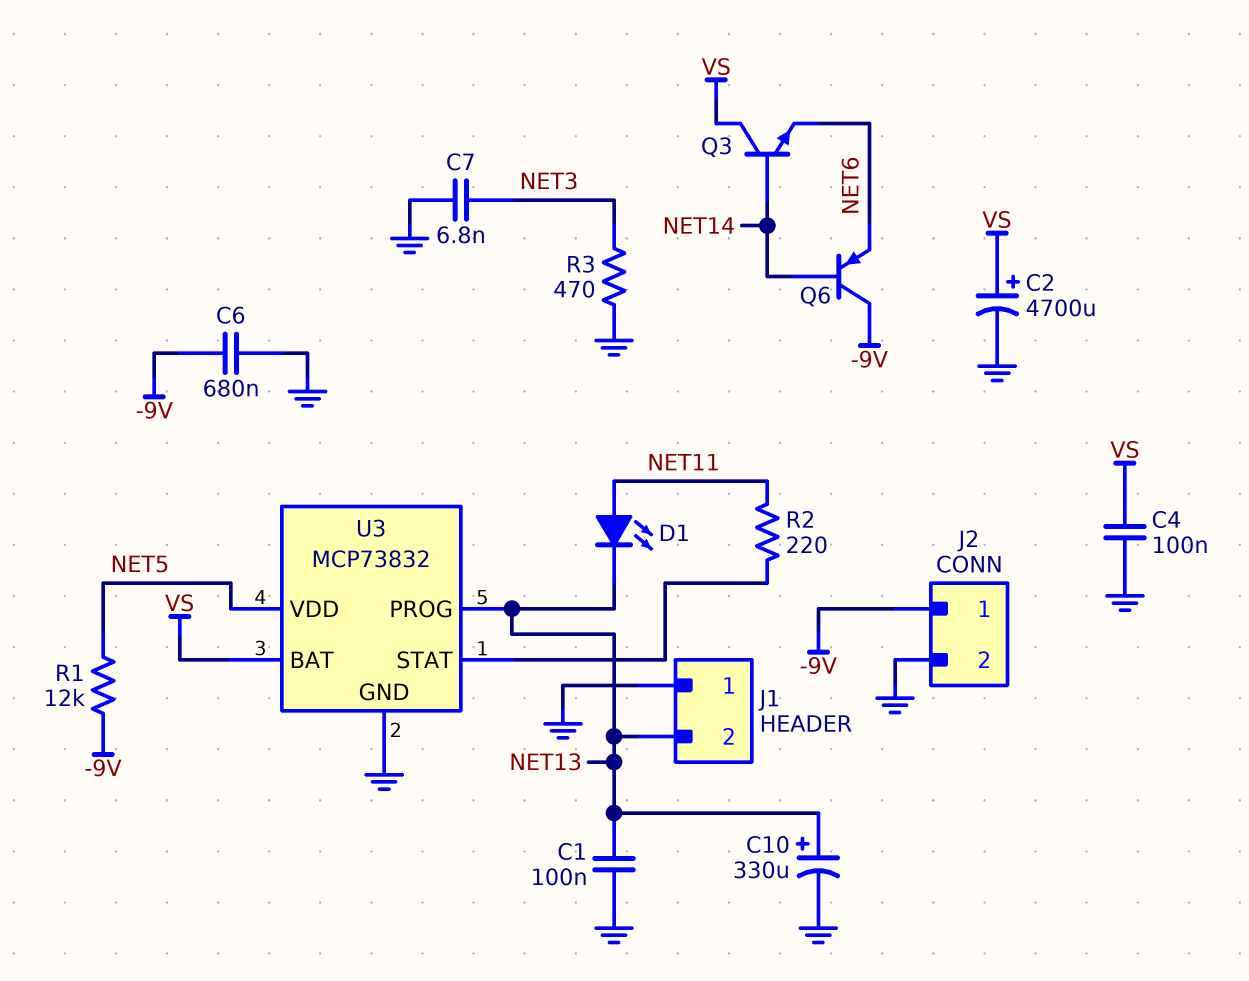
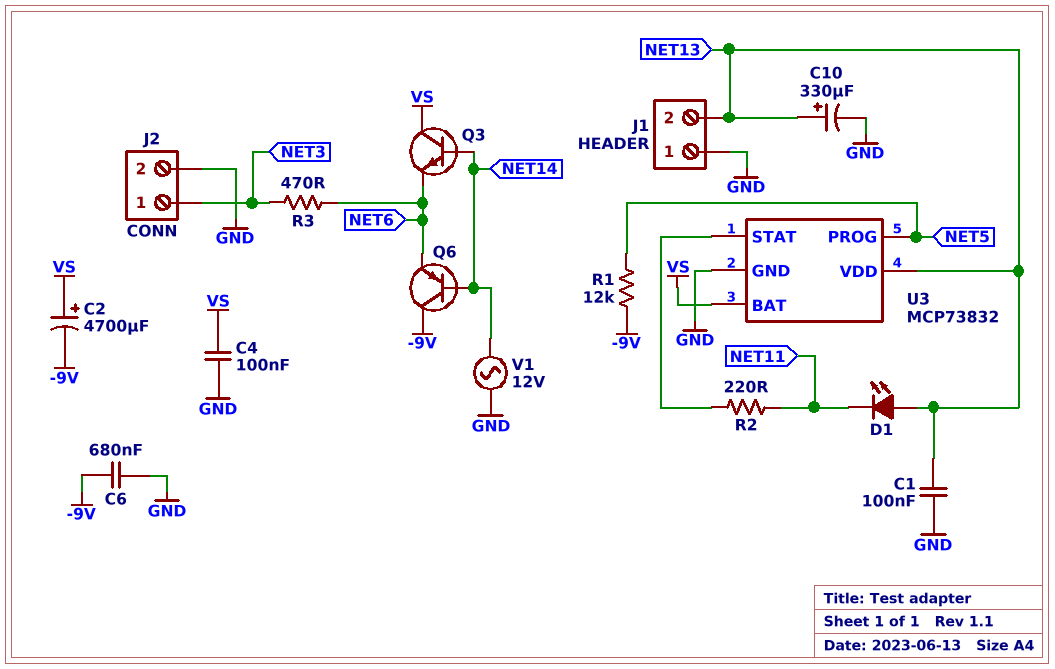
C2: 4700uF (plus VS, minus GND) -> 4700uF (plus VS, minus -9V)
C7: 6.8nF (GND, NET3) -> none
D1: LED (A NET11, K NET13) -> LED (A NET13, K NET11)
J2 pin 1: -9V -> NET3
R3: 470 (GND, NET3) -> 470 (NET3, NET6)
U3 pin PROG: NET13 -> NET5
U3 pin VDD: NET5 -> NET13
V1: none -> AC 12V (GND, NET14)

